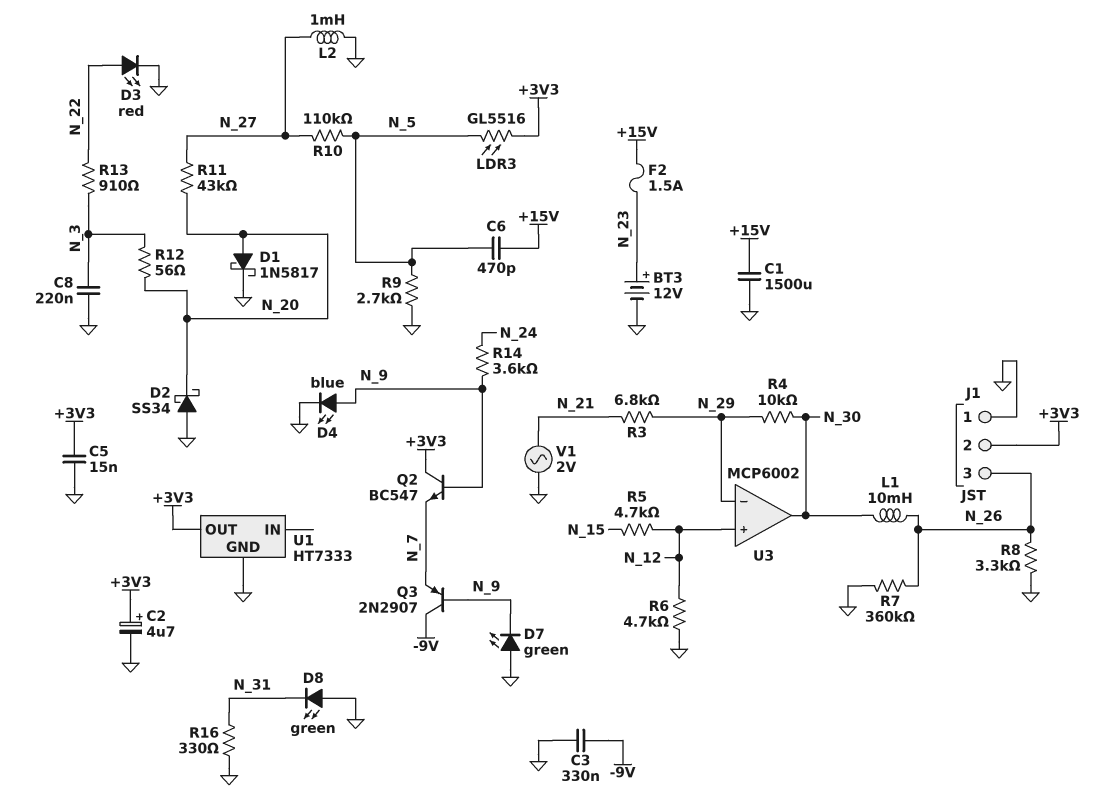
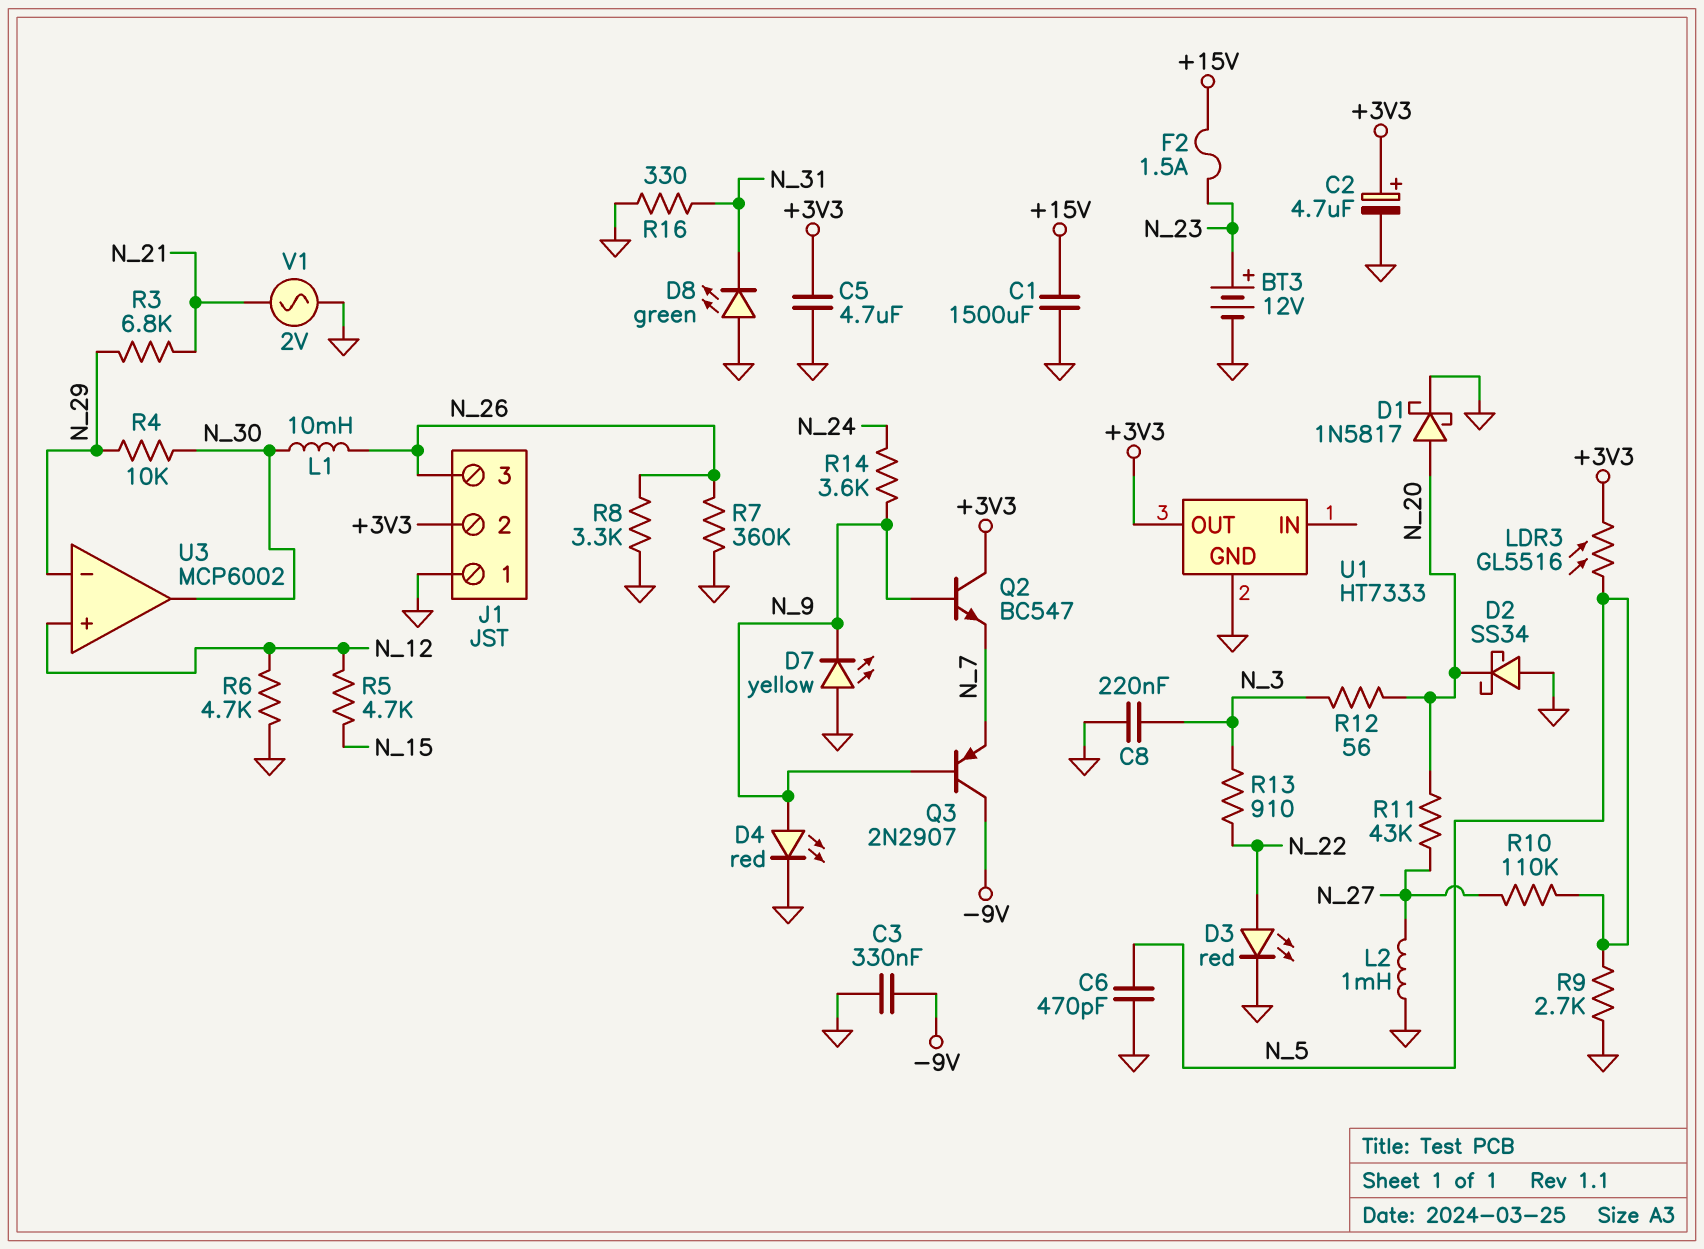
C5: 15nF (+3V3, GND) -> 4.7uF (+3V3, GND)
C6: 470pF (+15V, N_5) -> 470pF (GND, N_5)
D4: LED blue (A N_9, K GND) -> LED red (A N_9, K GND)
D7: LED green (A GND, K N_9) -> LED yellow (A GND, K N_9)

